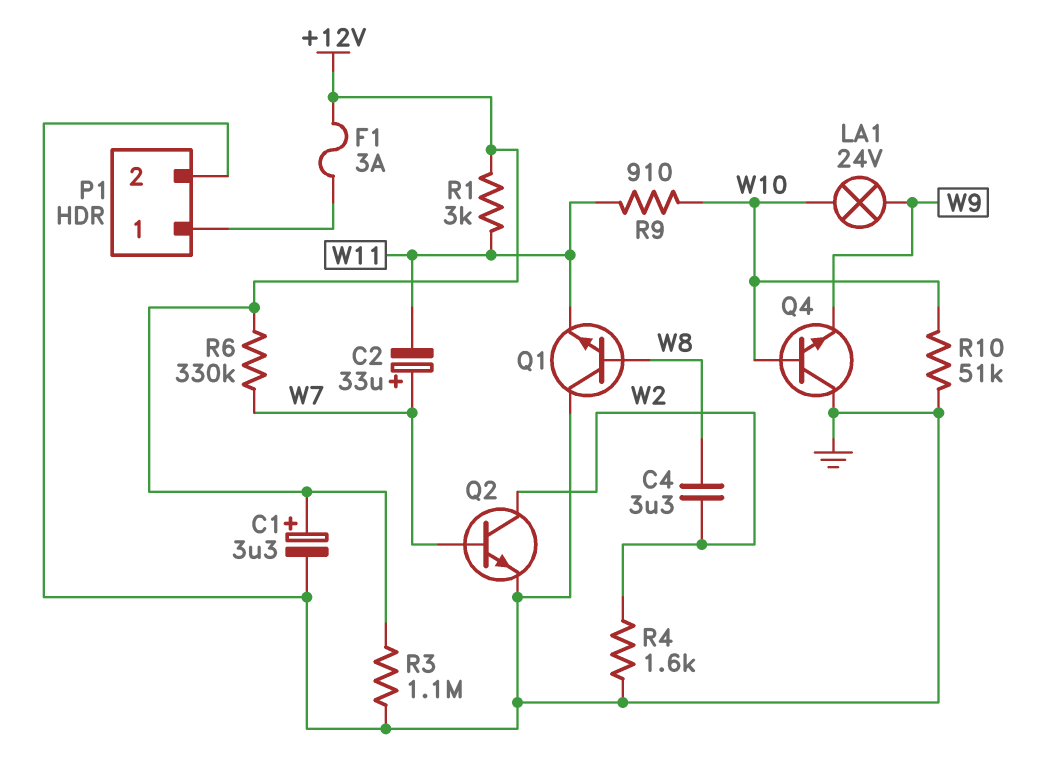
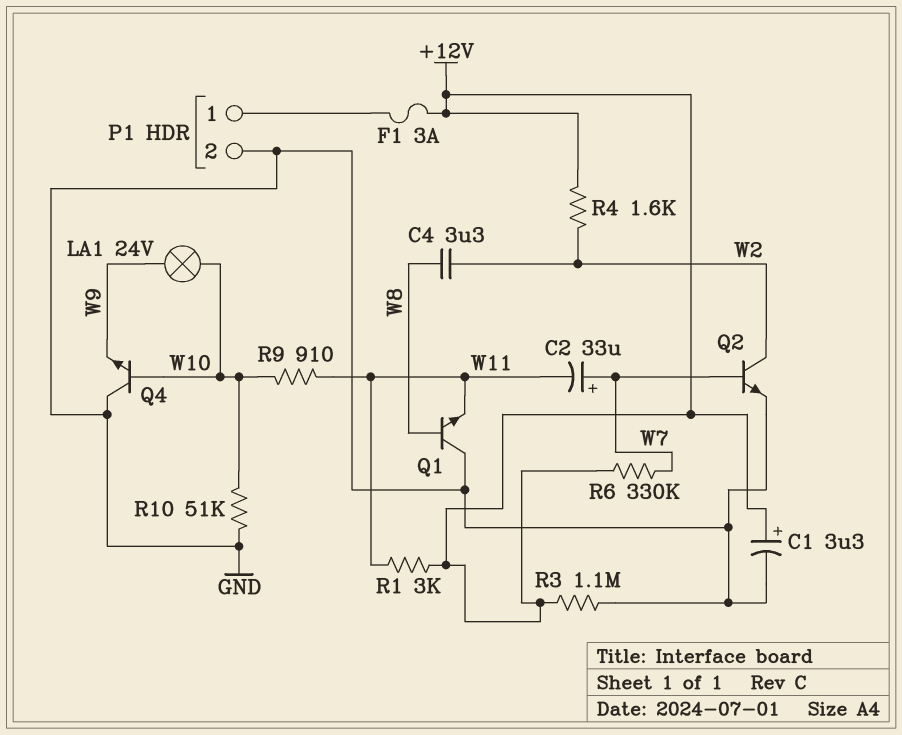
R4: 1.6k (GND, W2) -> 1.6k (+12V, W2)

